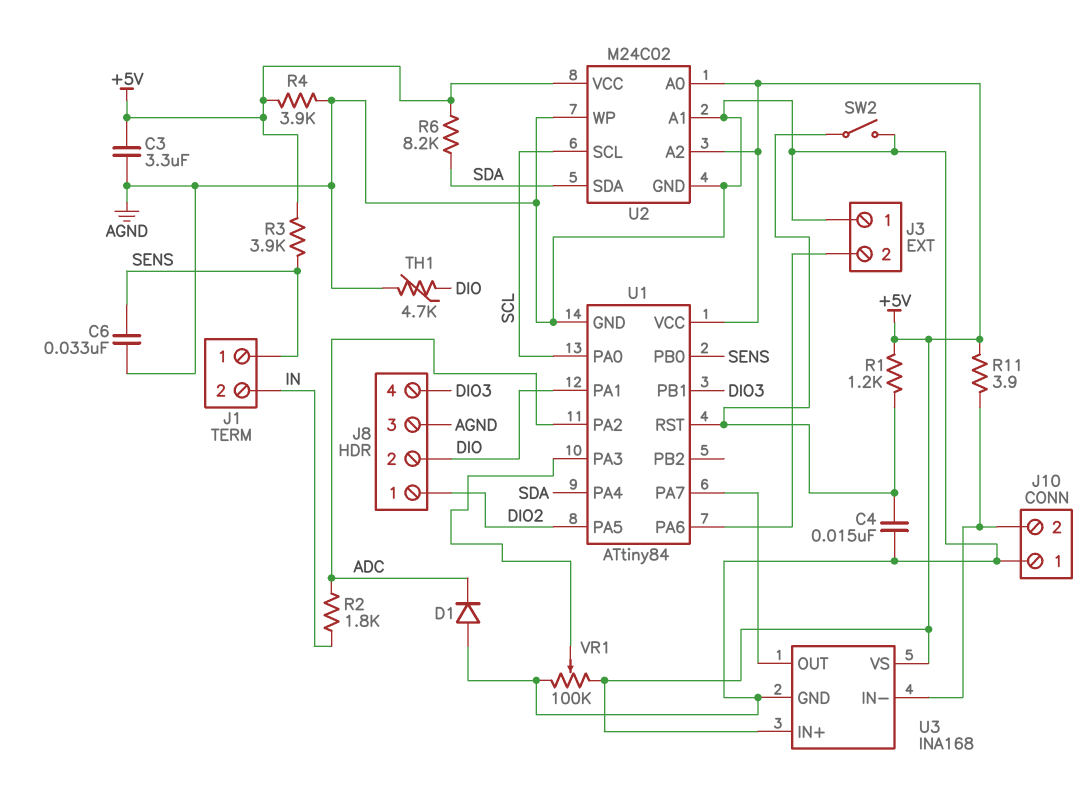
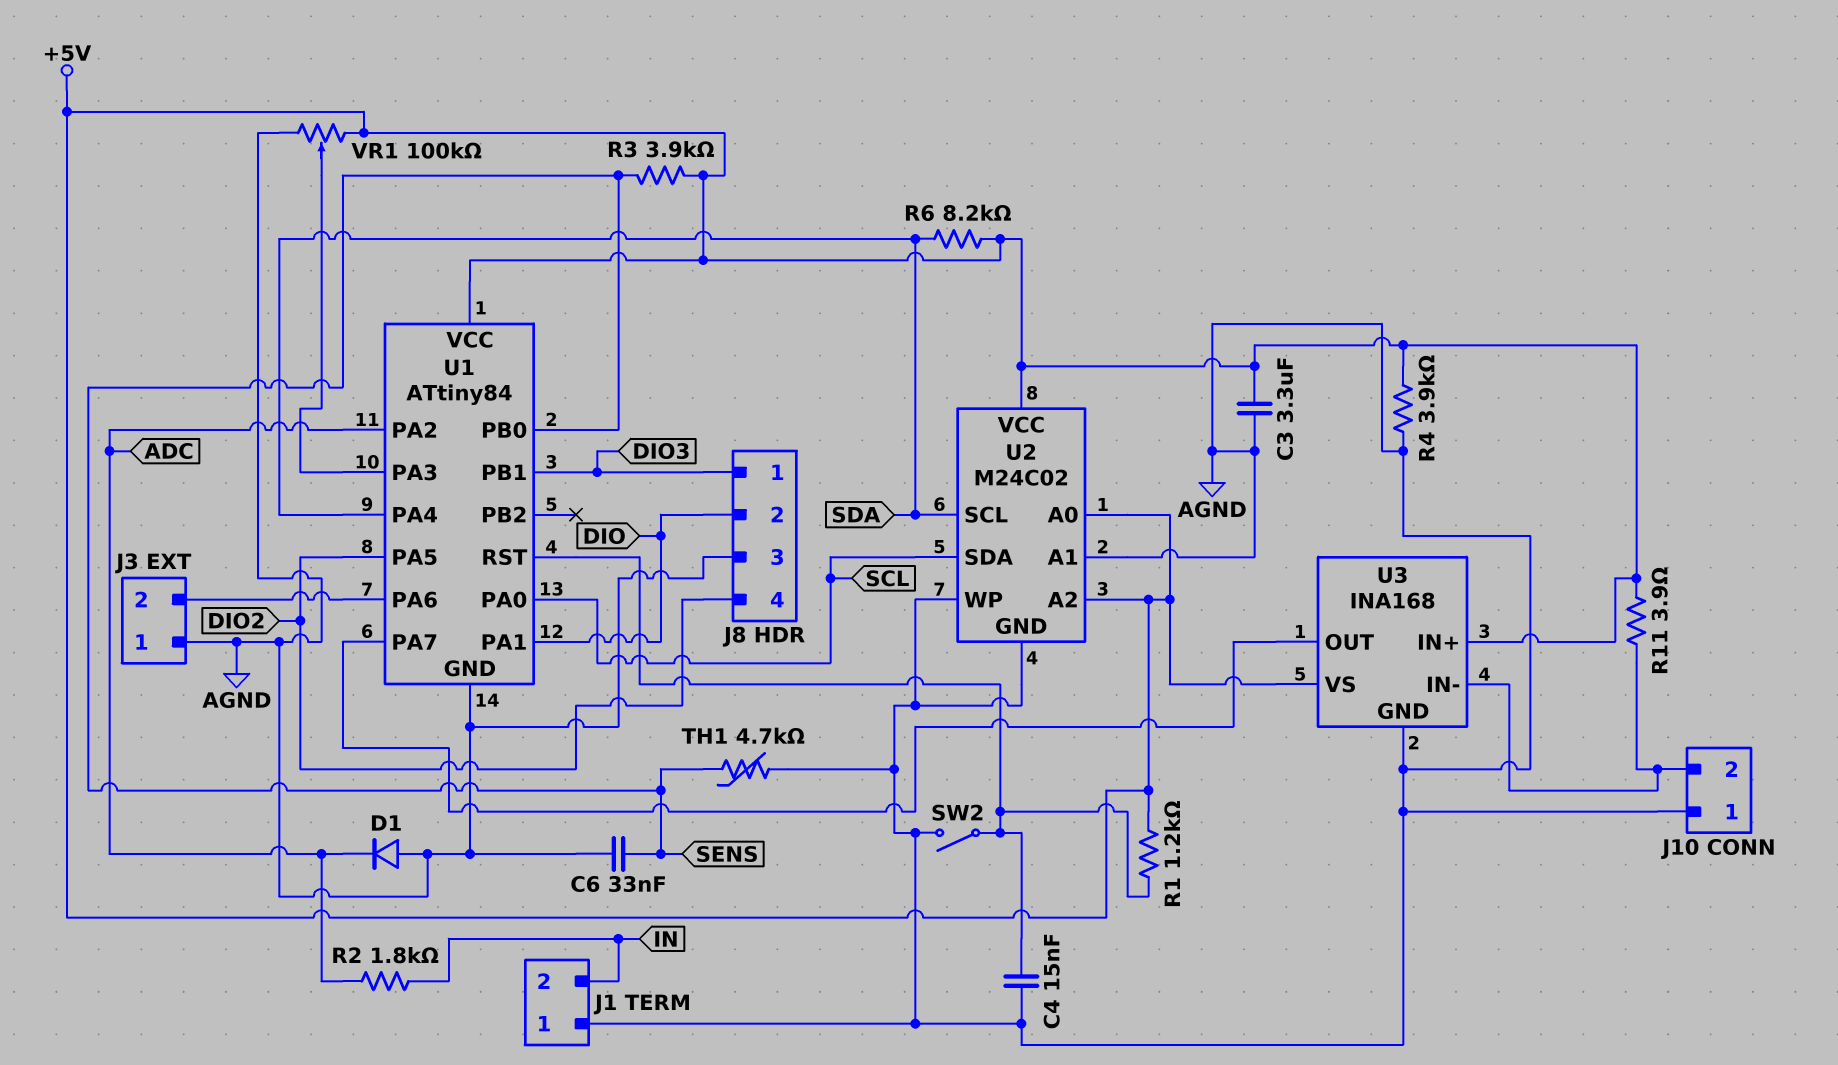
J1 pin 1: SENS -> AGND
J8 pin 1: DIO2 -> DIO3
J8 pin 4: DIO3 -> DIO2
TH1: 4.7k (AGND, DIO) -> 4.7k (AGND, SENS)
U2 pin SCL: SCL -> SDA
U2 pin SDA: SDA -> SCL

